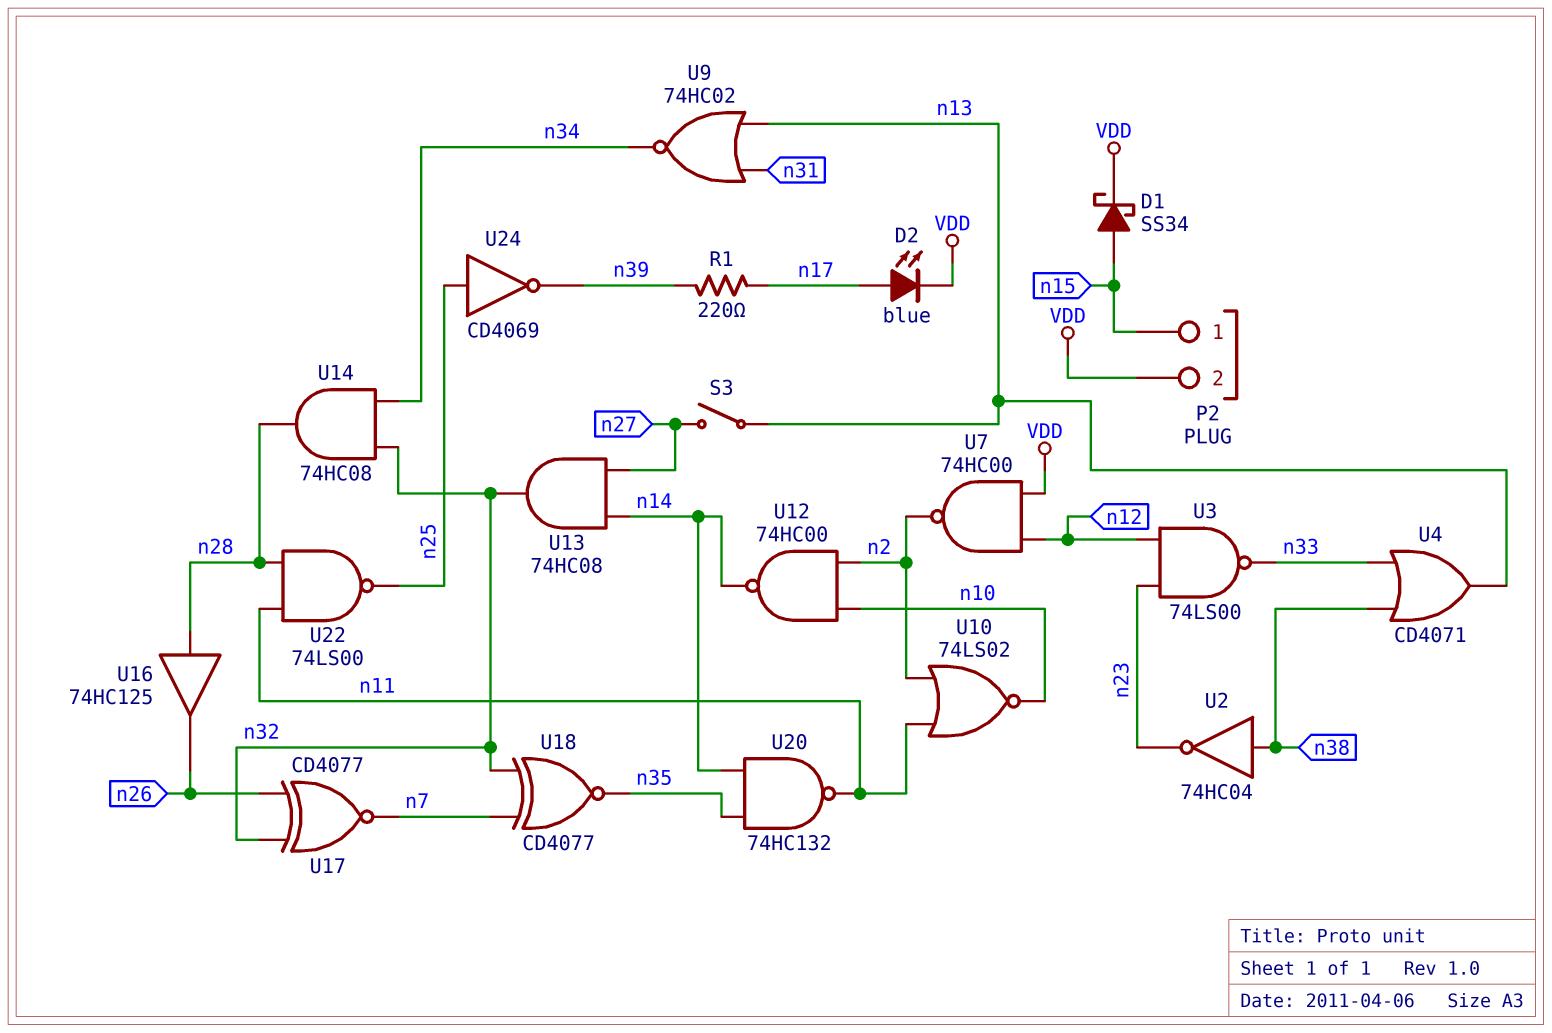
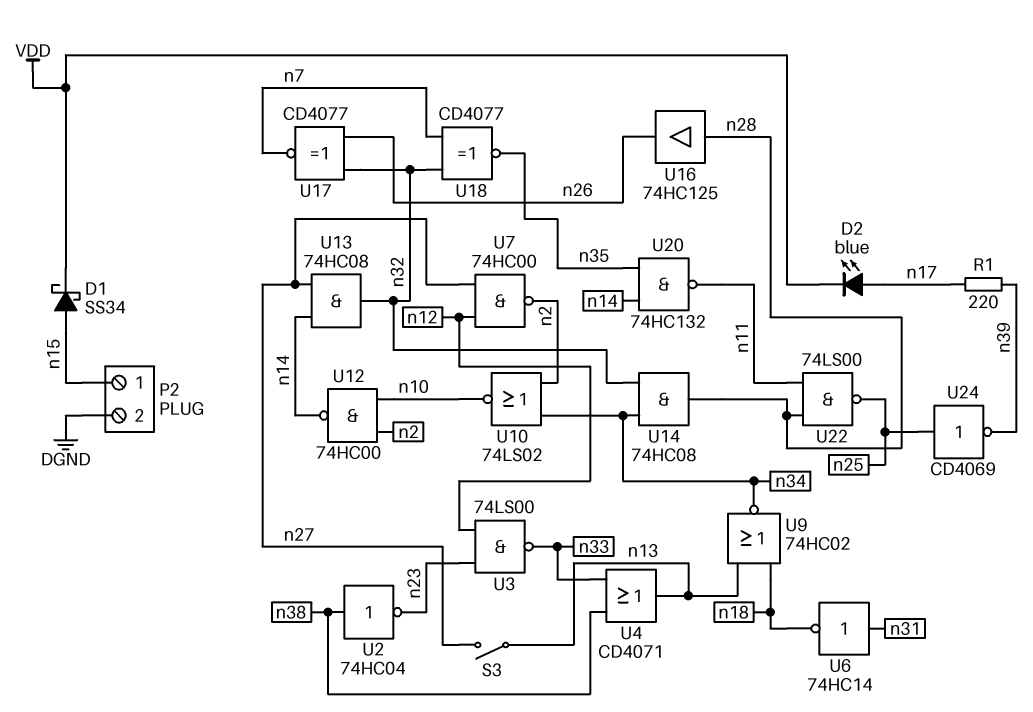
P2 pin 2: VDD -> DGND
U6: none -> NOT 74HC14 (in n31, out n18)
U7: NAND 74HC00 (in VDD, in n12, out n2) -> NAND 74HC00 (in n12, in n27, out n2)
U9: NOR 74HC02 (in n13, in n31, out n34) -> NOR 74HC02 (in n13, in n18, out n34)
U10: NOR 74LS02 (in n2, in n11, out n10) -> NOR 74LS02 (in n2, in n34, out n10)

